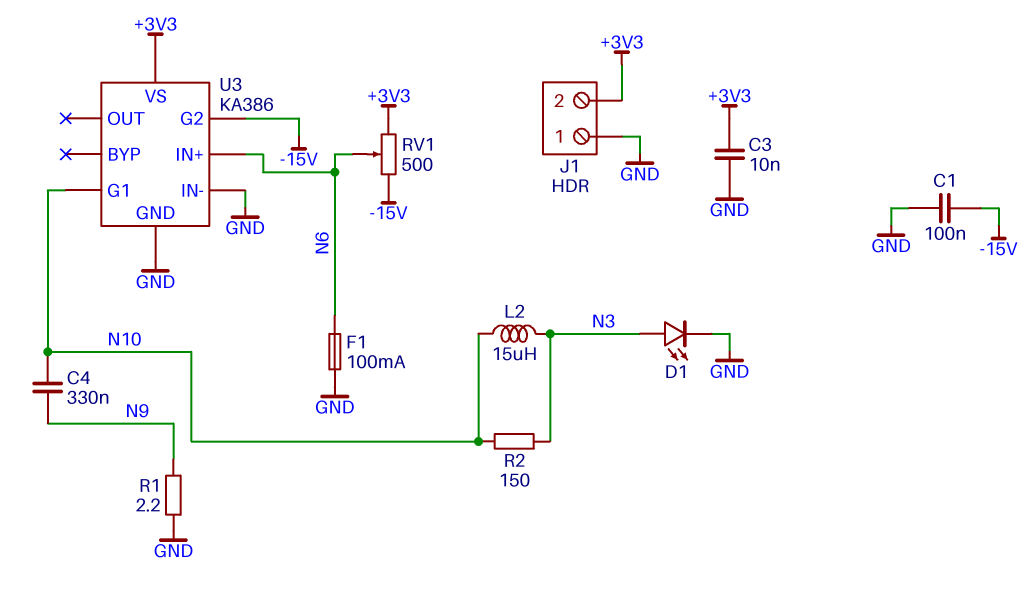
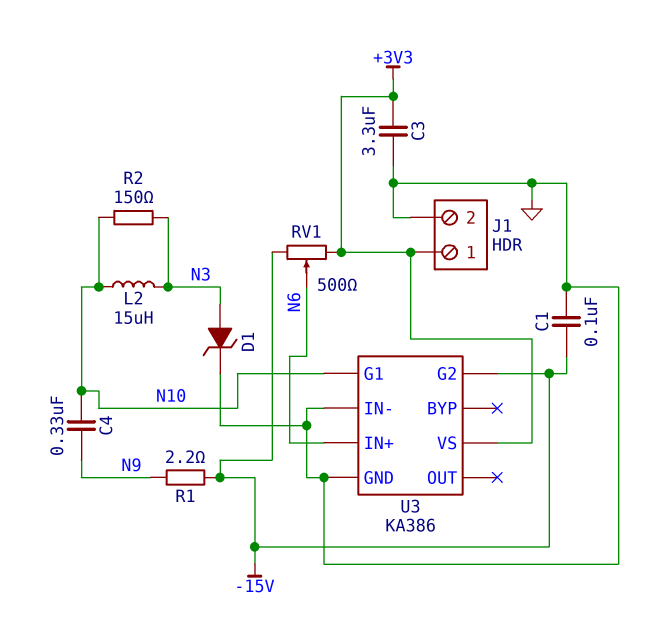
C3: 10nF (+3V3, GND) -> 3.3uF (+3V3, GND)
D1: LED (A N3, K GND) -> zener (A N3, K GND)
F1: 100mA (GND, N6) -> none
J1 pin 1: GND -> +3V3
J1 pin 2: +3V3 -> GND
R1: 2.2 (GND, N9) -> 2.2 (-15V, N9)

